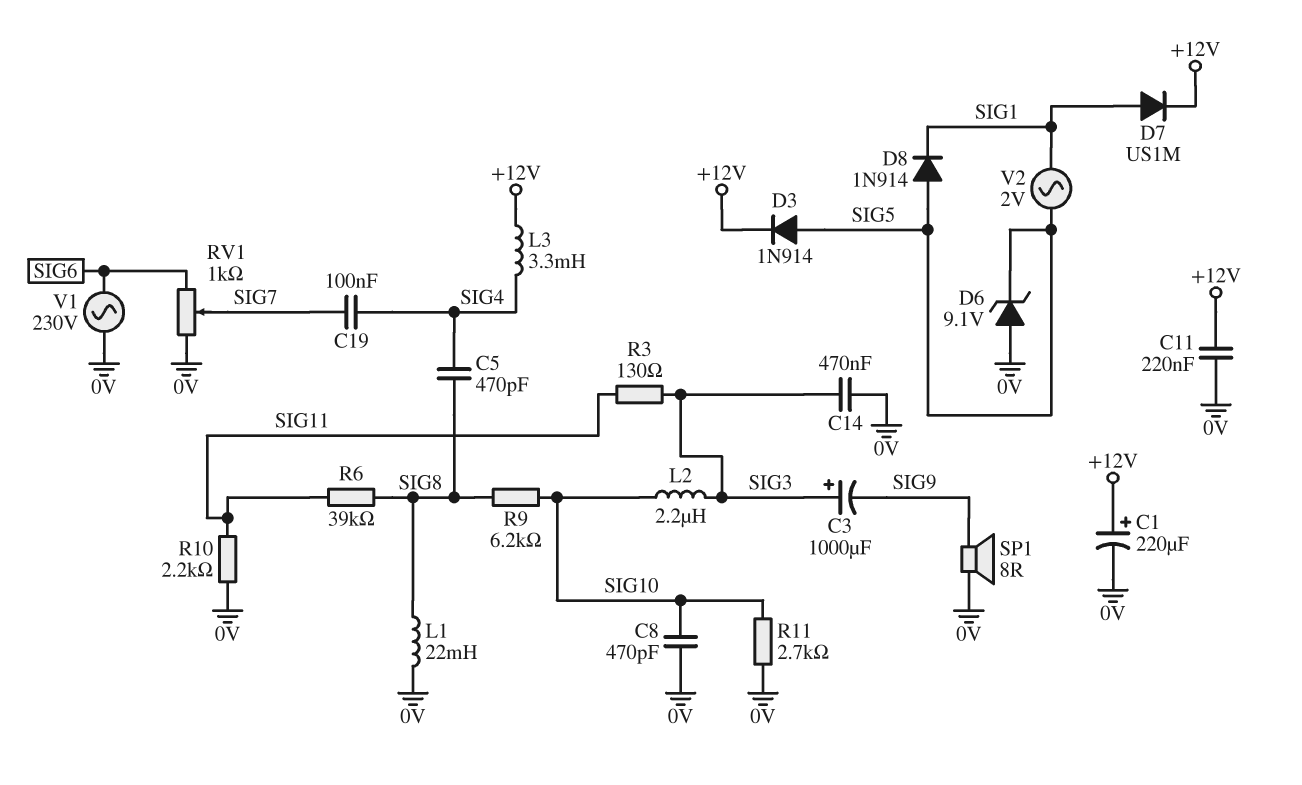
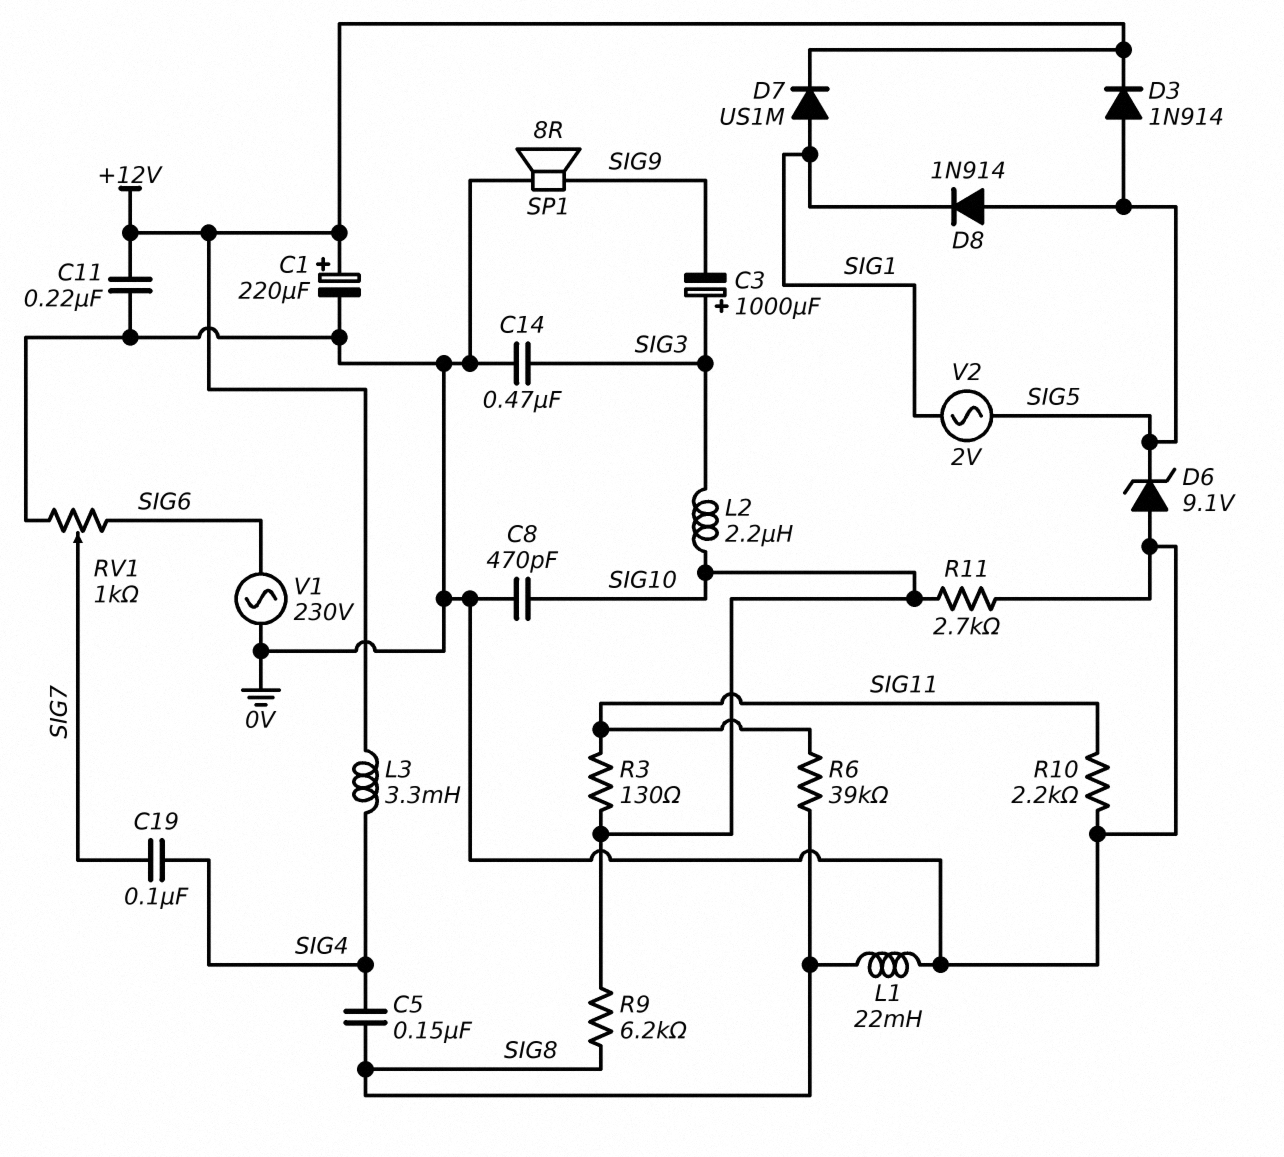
C5: 470pF (SIG4, SIG8) -> 150nF (SIG4, SIG8)
R3: 130 (SIG3, SIG11) -> 130 (SIG10, SIG11)

